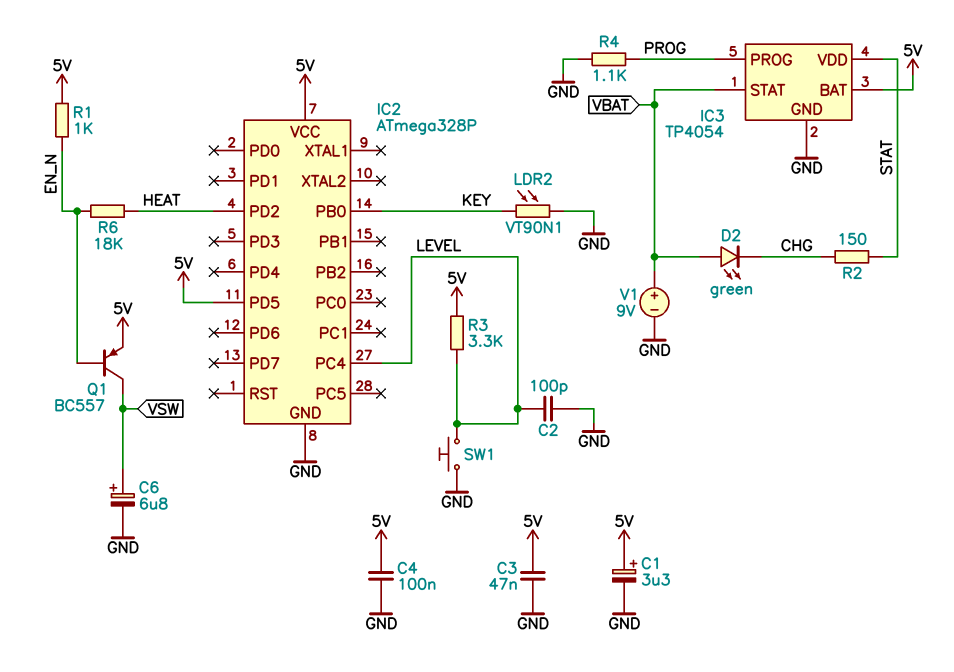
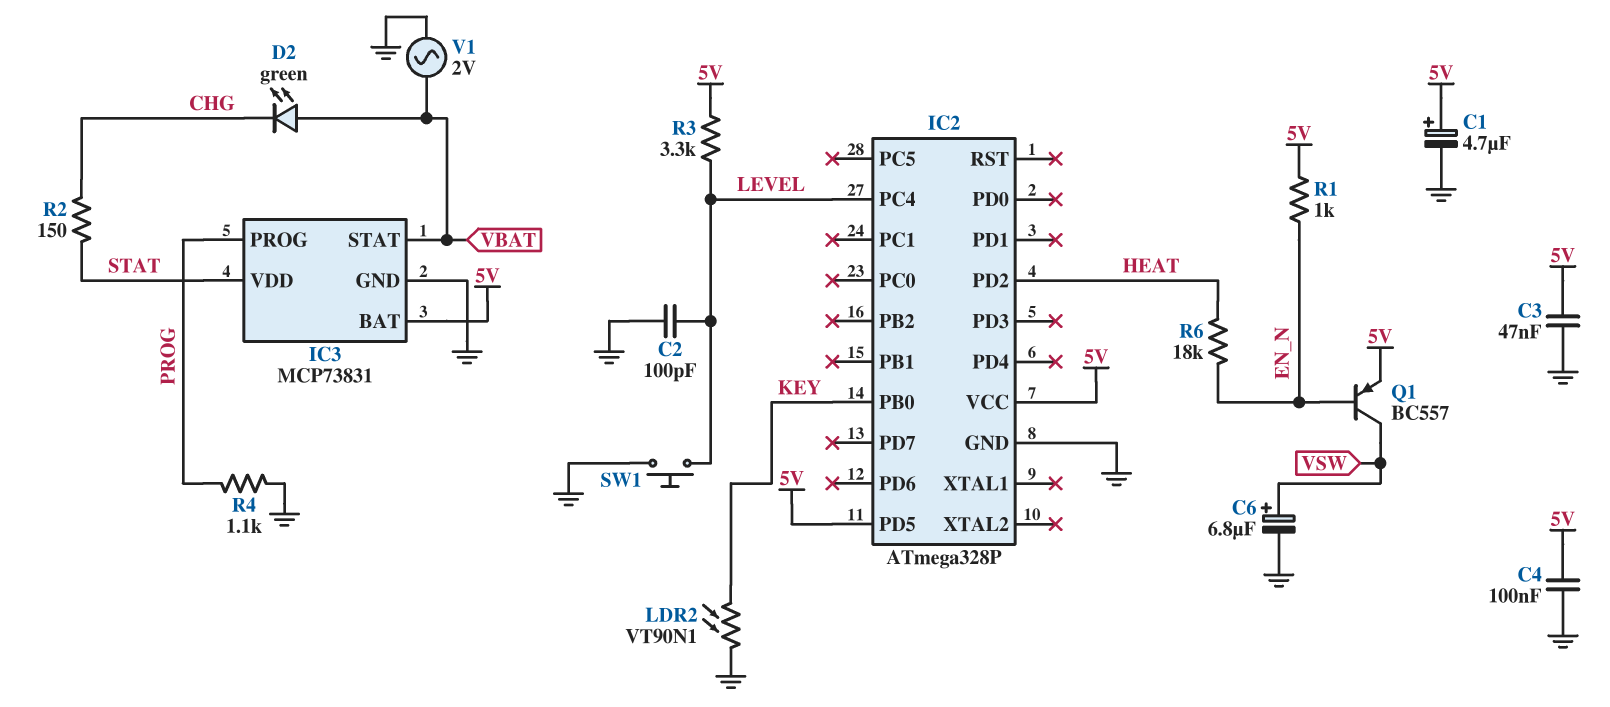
C1: 3.3uF (plus 5V, minus GND) -> 4.7uF (plus 5V, minus GND)
IC3: TP4054 -> MCP73831
V1: 9V (plus VBAT, minus GND) -> AC 2V (GND, VBAT)

